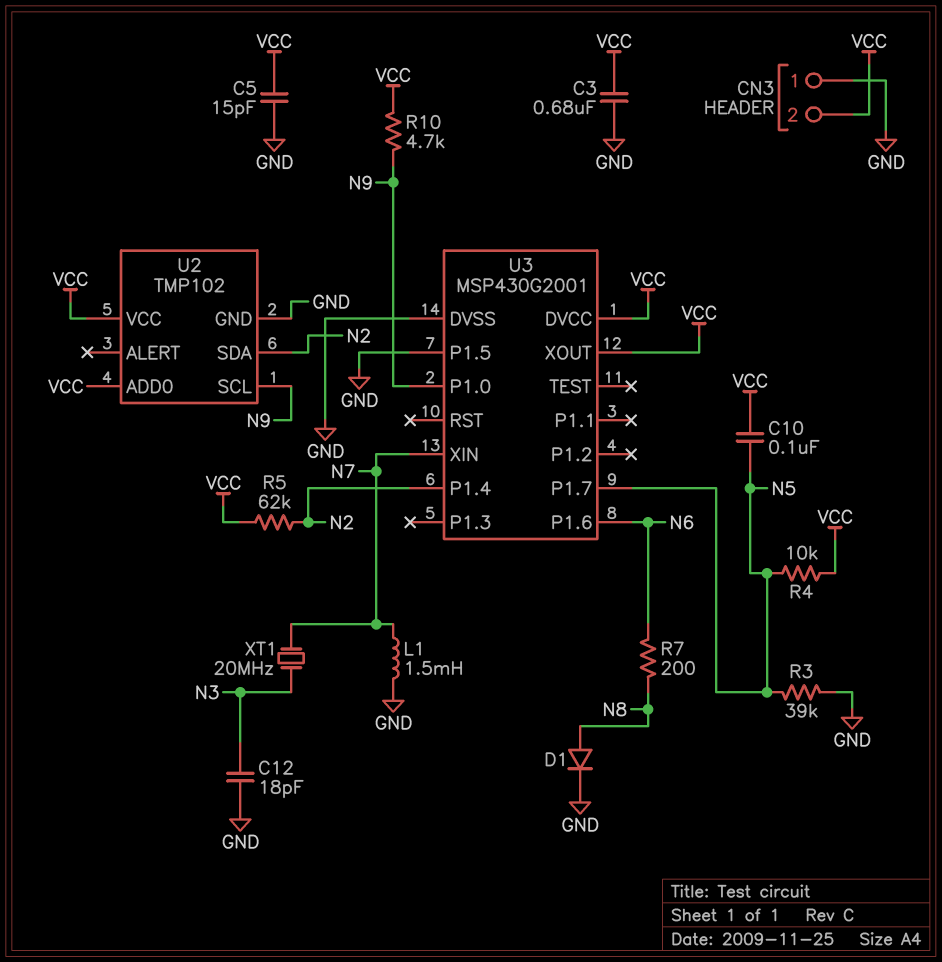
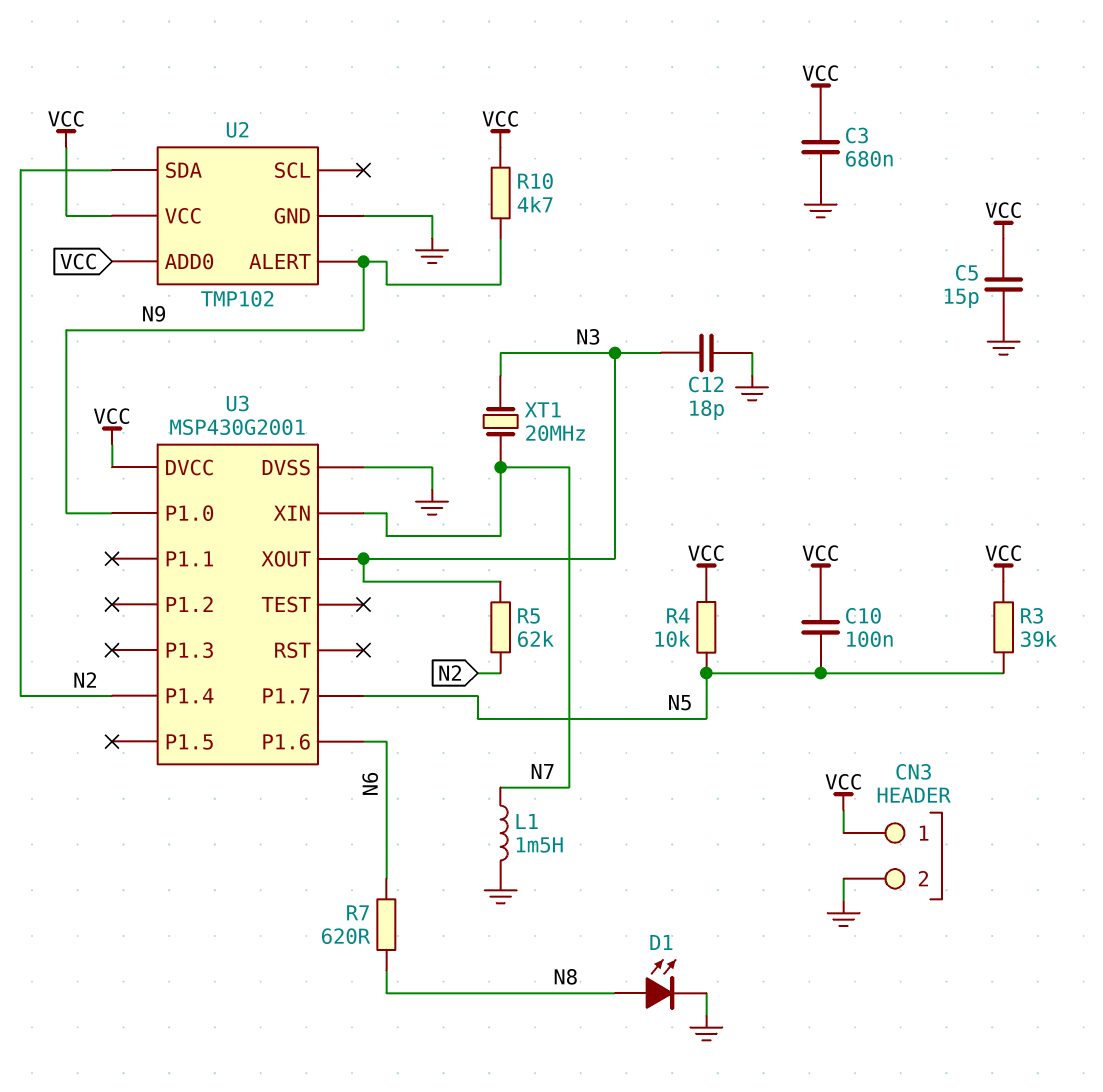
CN3 pin 1: GND -> VCC
CN3 pin 2: VCC -> GND
D1: diode (A N8, K GND) -> LED (A N8, K GND)
R3: 39k (GND, N5) -> 39k (N5, VCC)
R5: 62k (N2, VCC) -> 62k (N2, N3)
R7: 200 (N6, N8) -> 620 (N6, N8)
U2 pin ALERT: none -> N9
U2 pin SCL: N9 -> none
U3 pin P1.5: GND -> none
U3 pin XOUT: VCC -> N3

